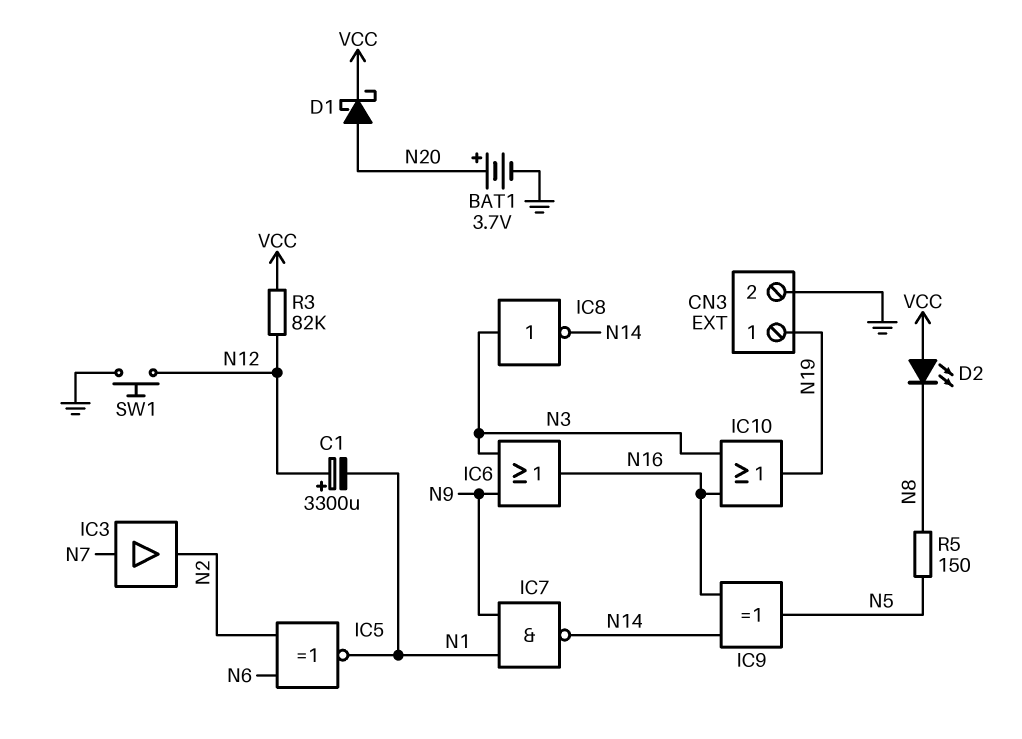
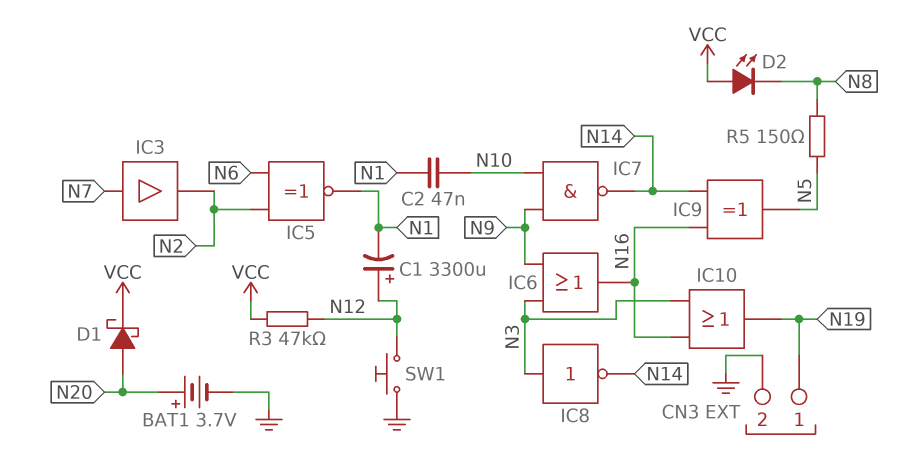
C2: none -> 47nF (N1, N10)
IC7: NAND (in N1, in N9, out N14) -> NAND (in N9, in N10, out N14)
R3: 82k (N12, VCC) -> 47k (N12, VCC)

